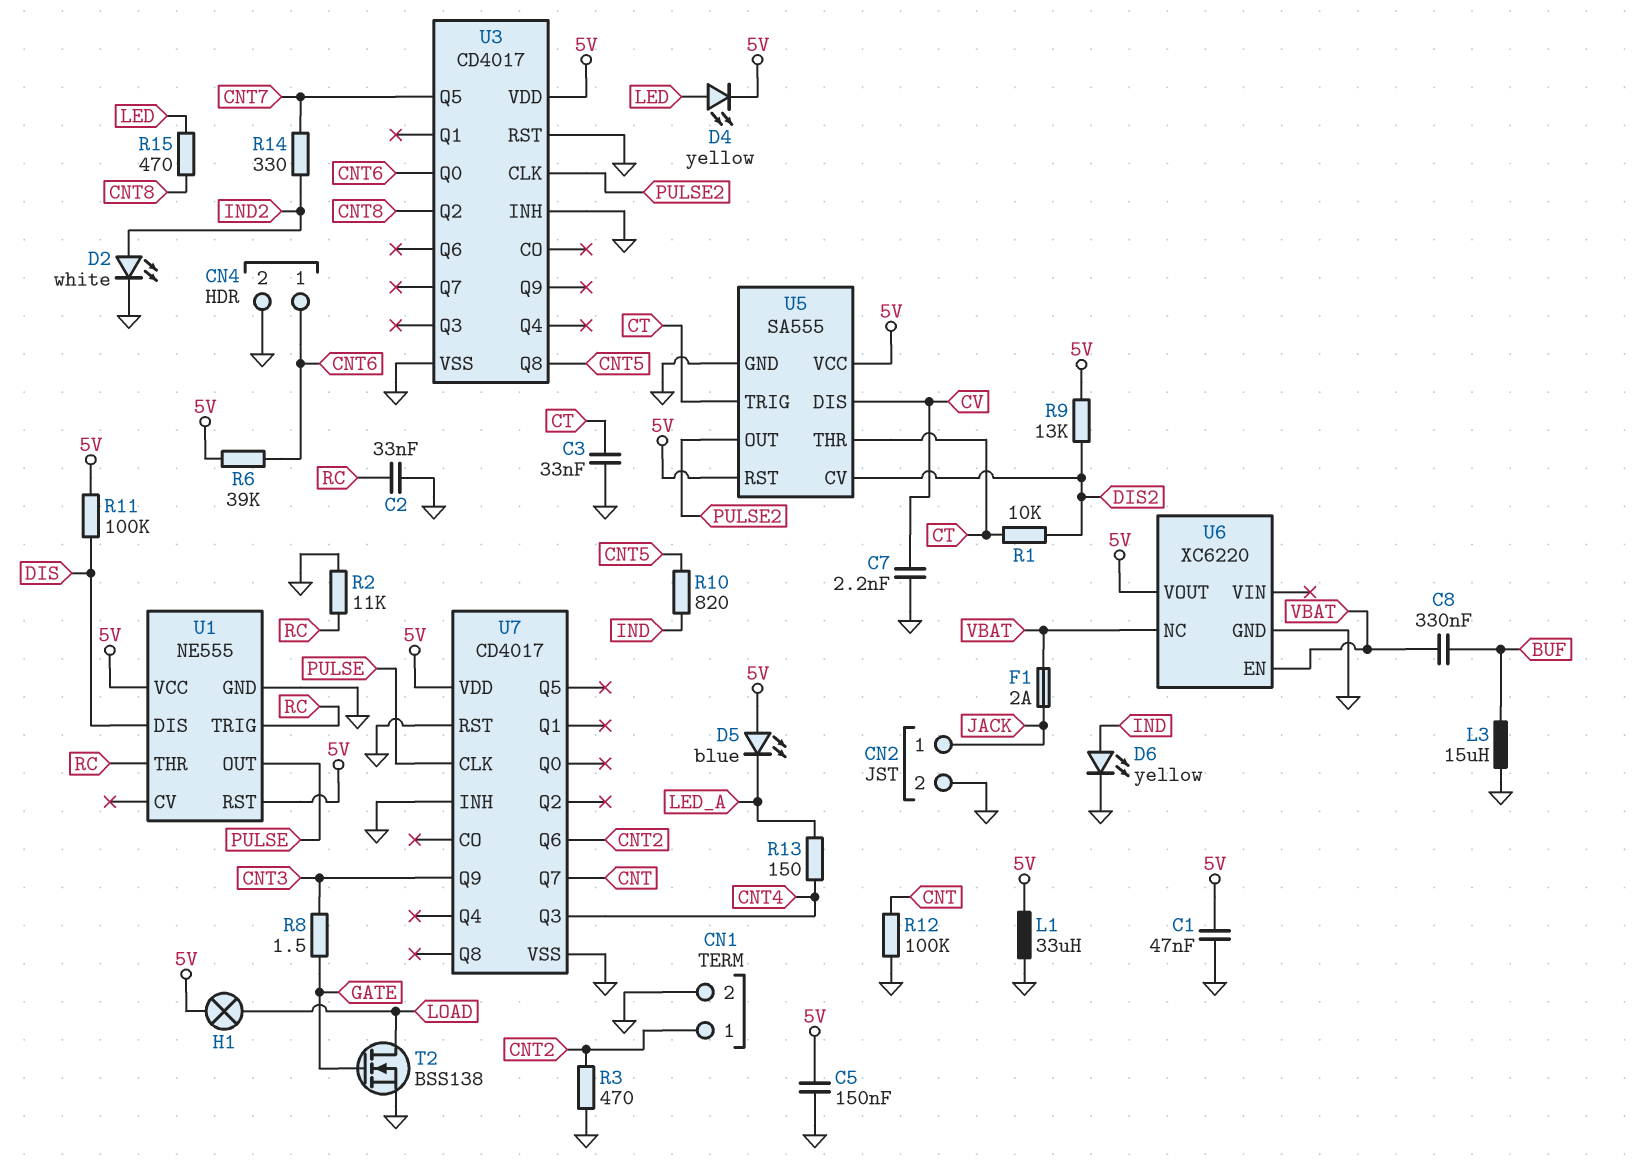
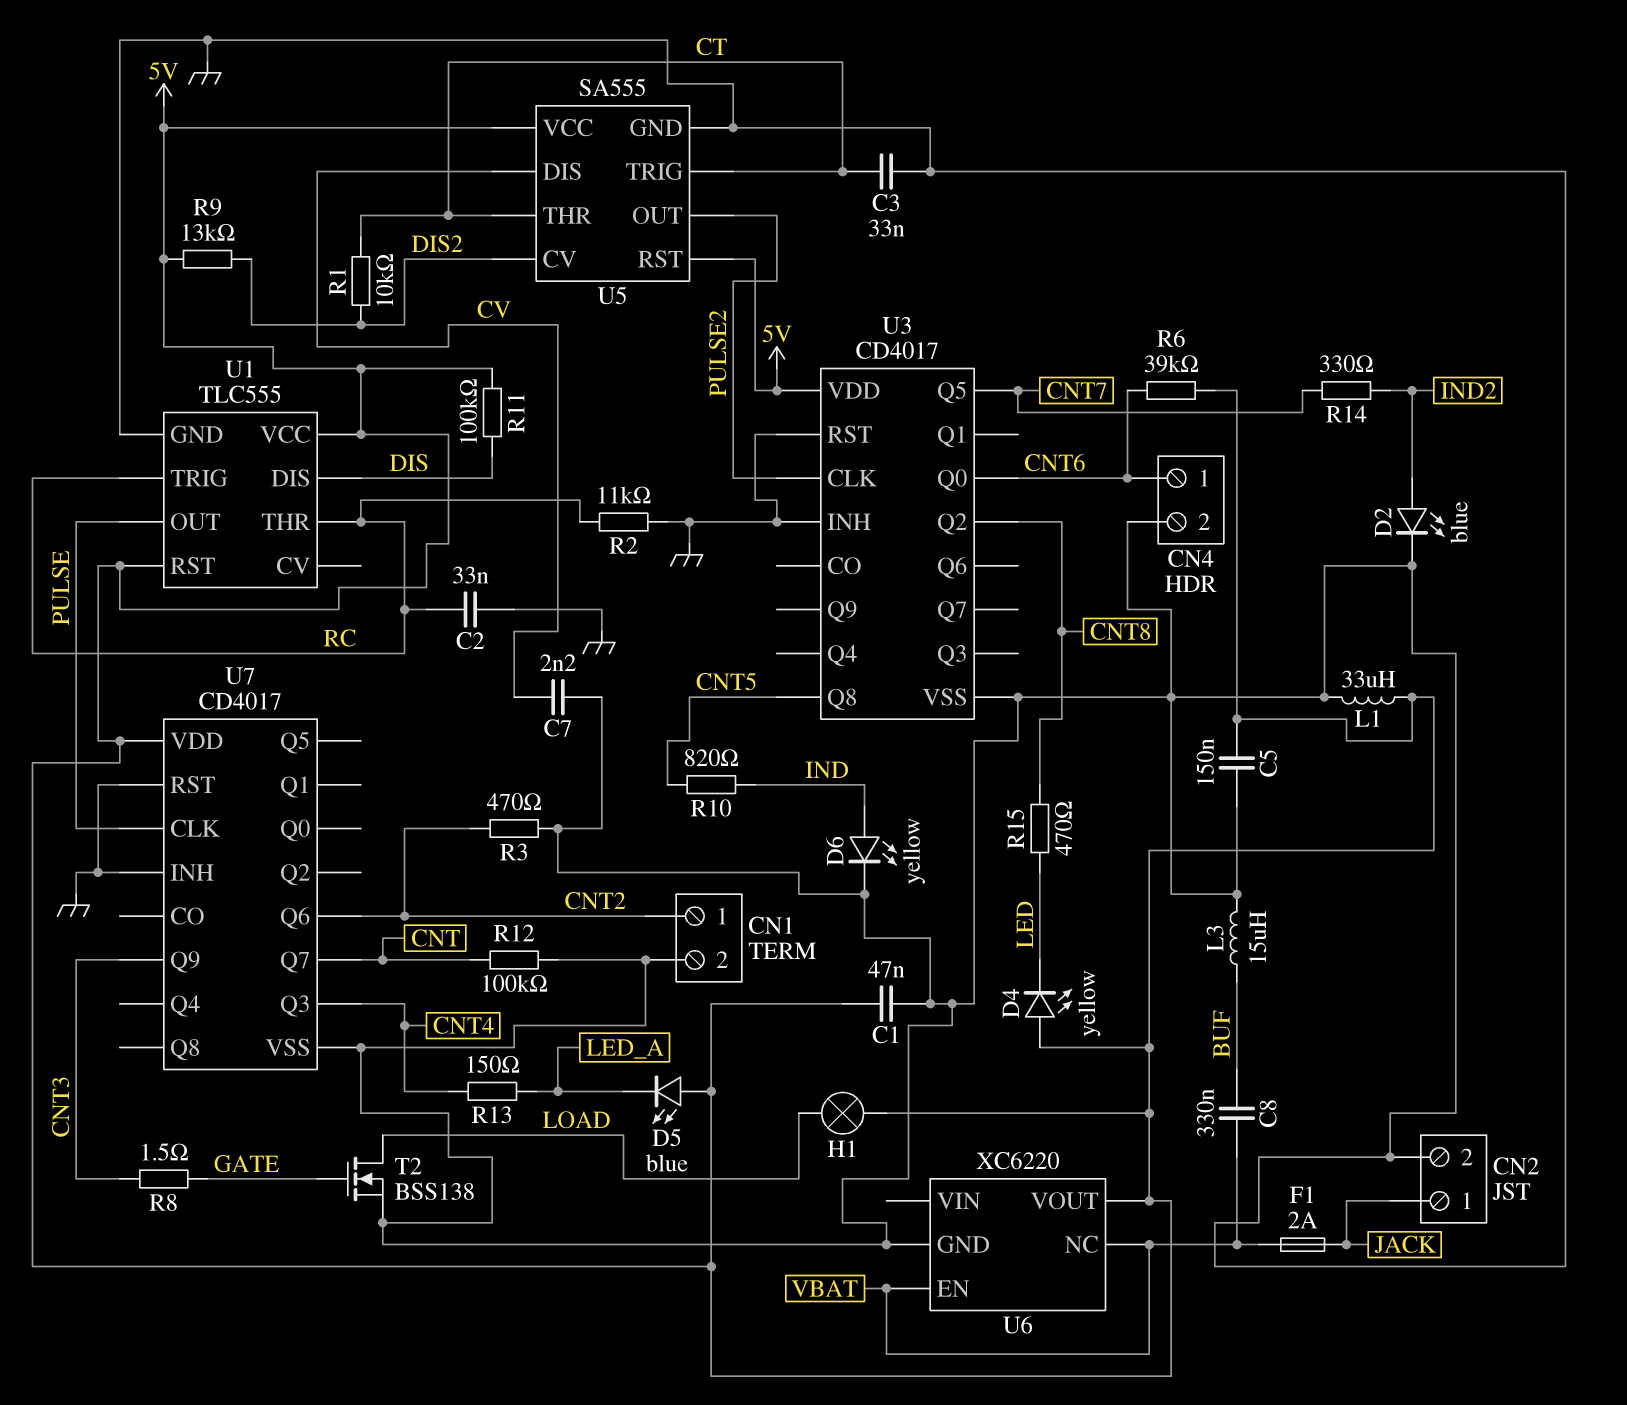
D2: LED white (A IND2, K GND) -> LED blue (A IND2, K GND)
D4: LED yellow (A LED, K 5V) -> LED yellow (A 5V, K LED)
U1: NE555 -> TLC555

